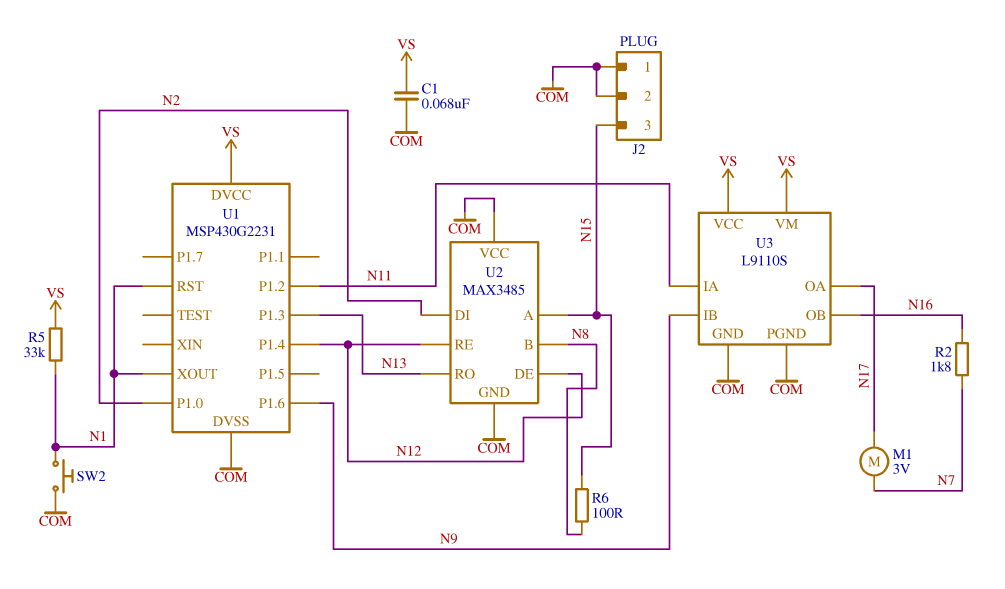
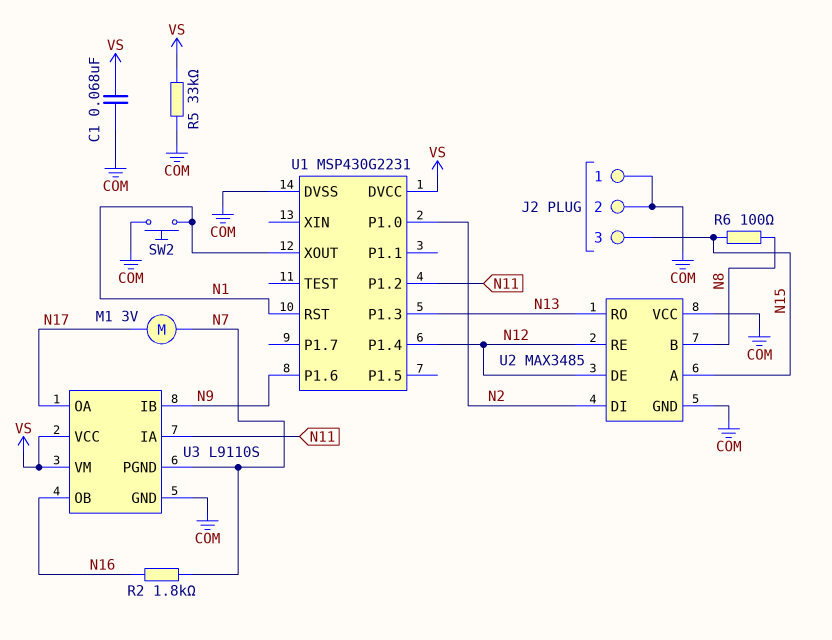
R5: 33k (N1, VS) -> 33k (COM, VS)
U3 pin PGND: COM -> N7

